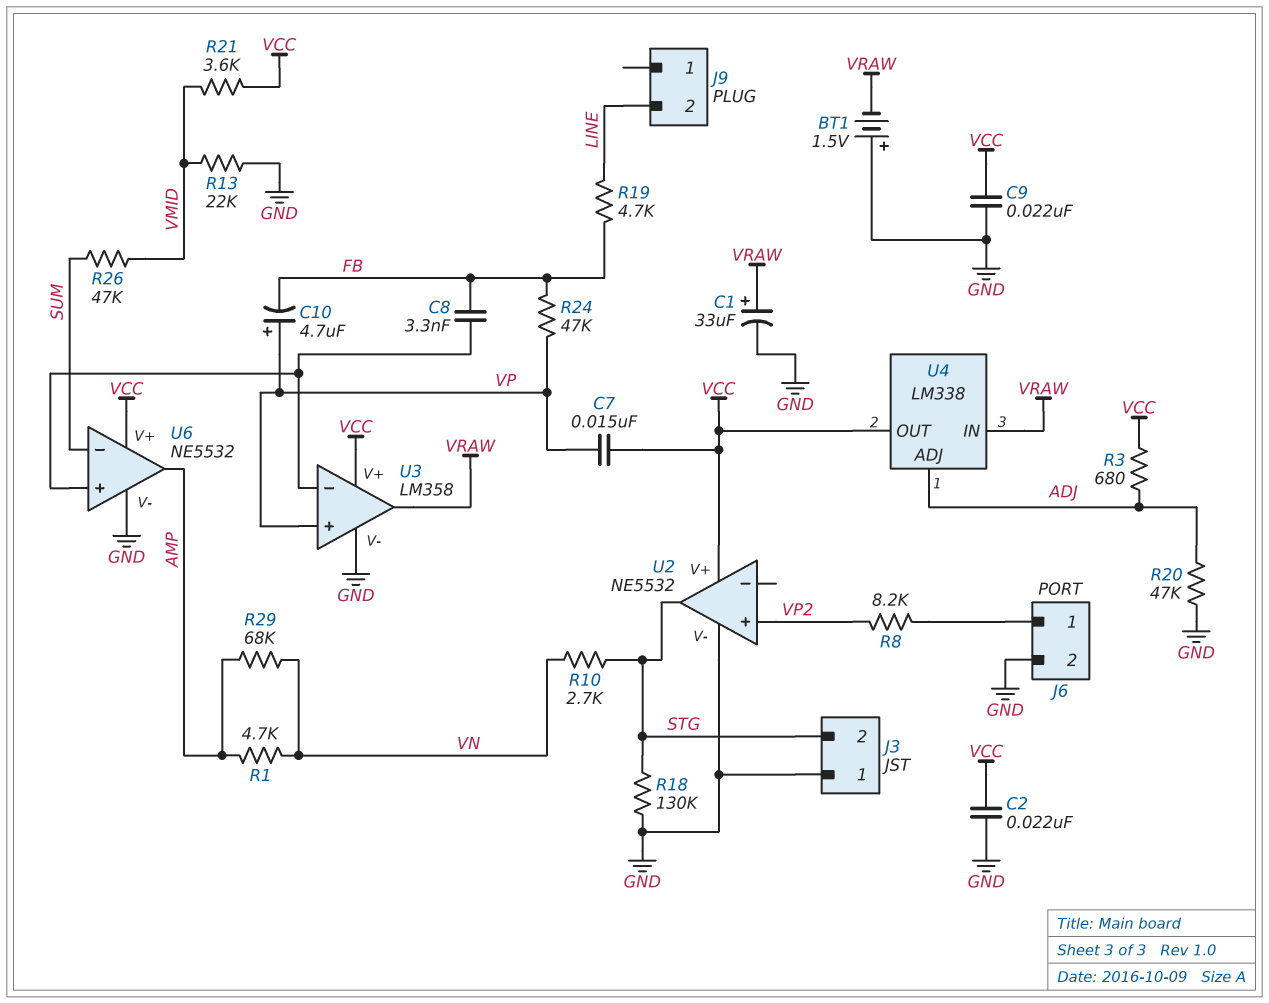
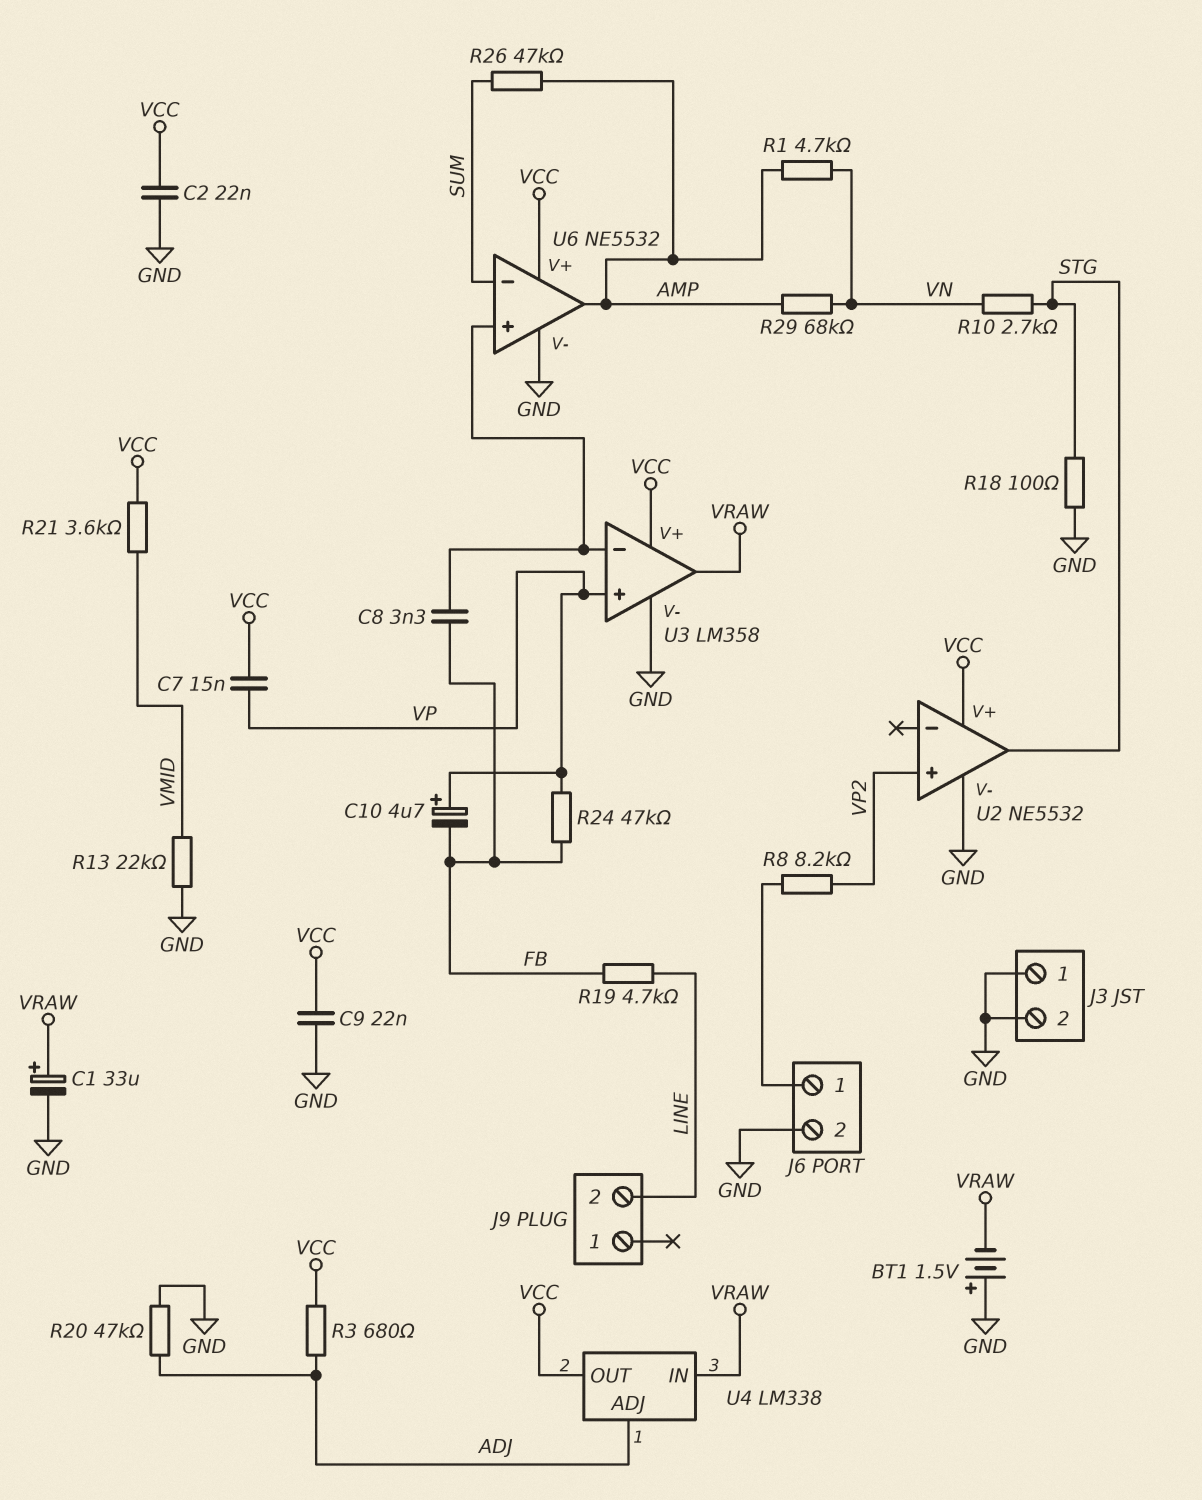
J3 pin 2: STG -> GND
R18: 130k (GND, STG) -> 100 (GND, STG)
R26: 47k (SUM, VMID) -> 47k (AMP, SUM)

